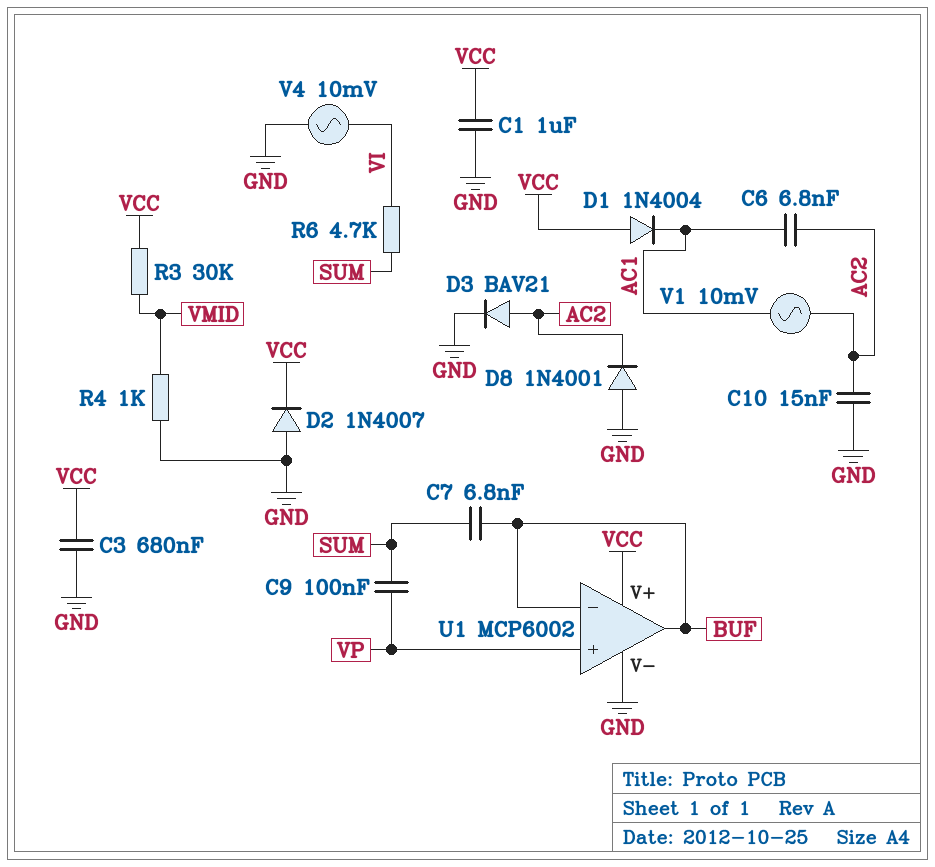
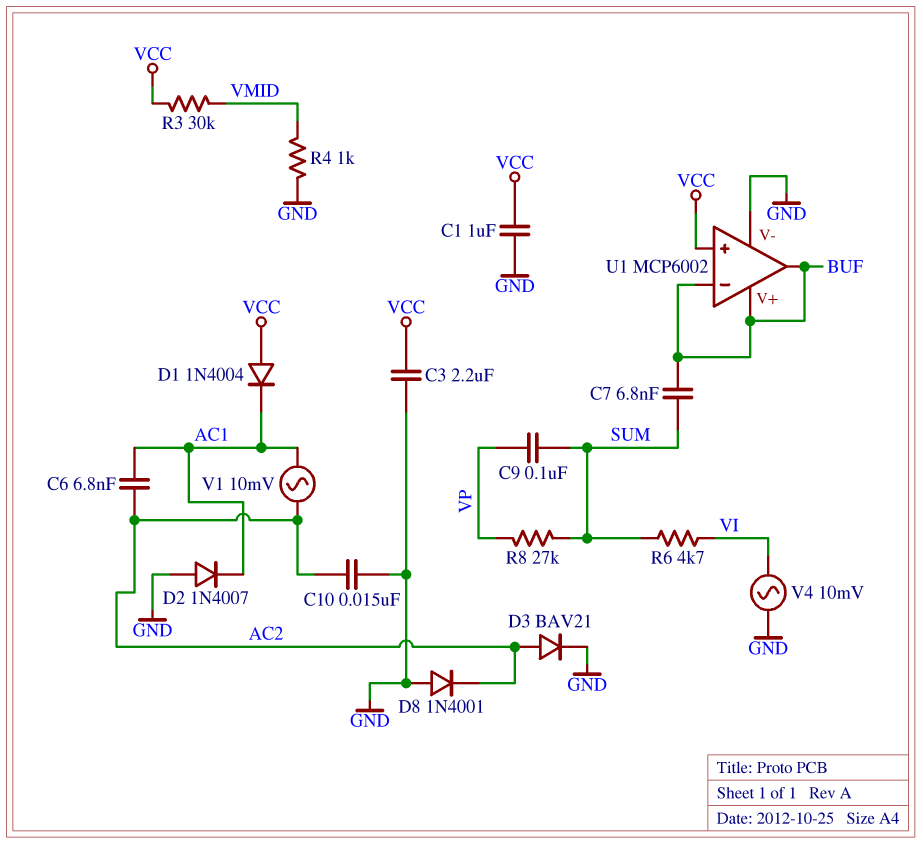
C3: 680nF (GND, VCC) -> 2.2uF (GND, VCC)
D2: diode 1N4007 (A GND, K VCC) -> diode 1N4007 (A GND, K AC1)
R8: none -> 27k (SUM, VP)
U1 pin V+: VCC -> BUF
U1 pin in+: VP -> VCC

